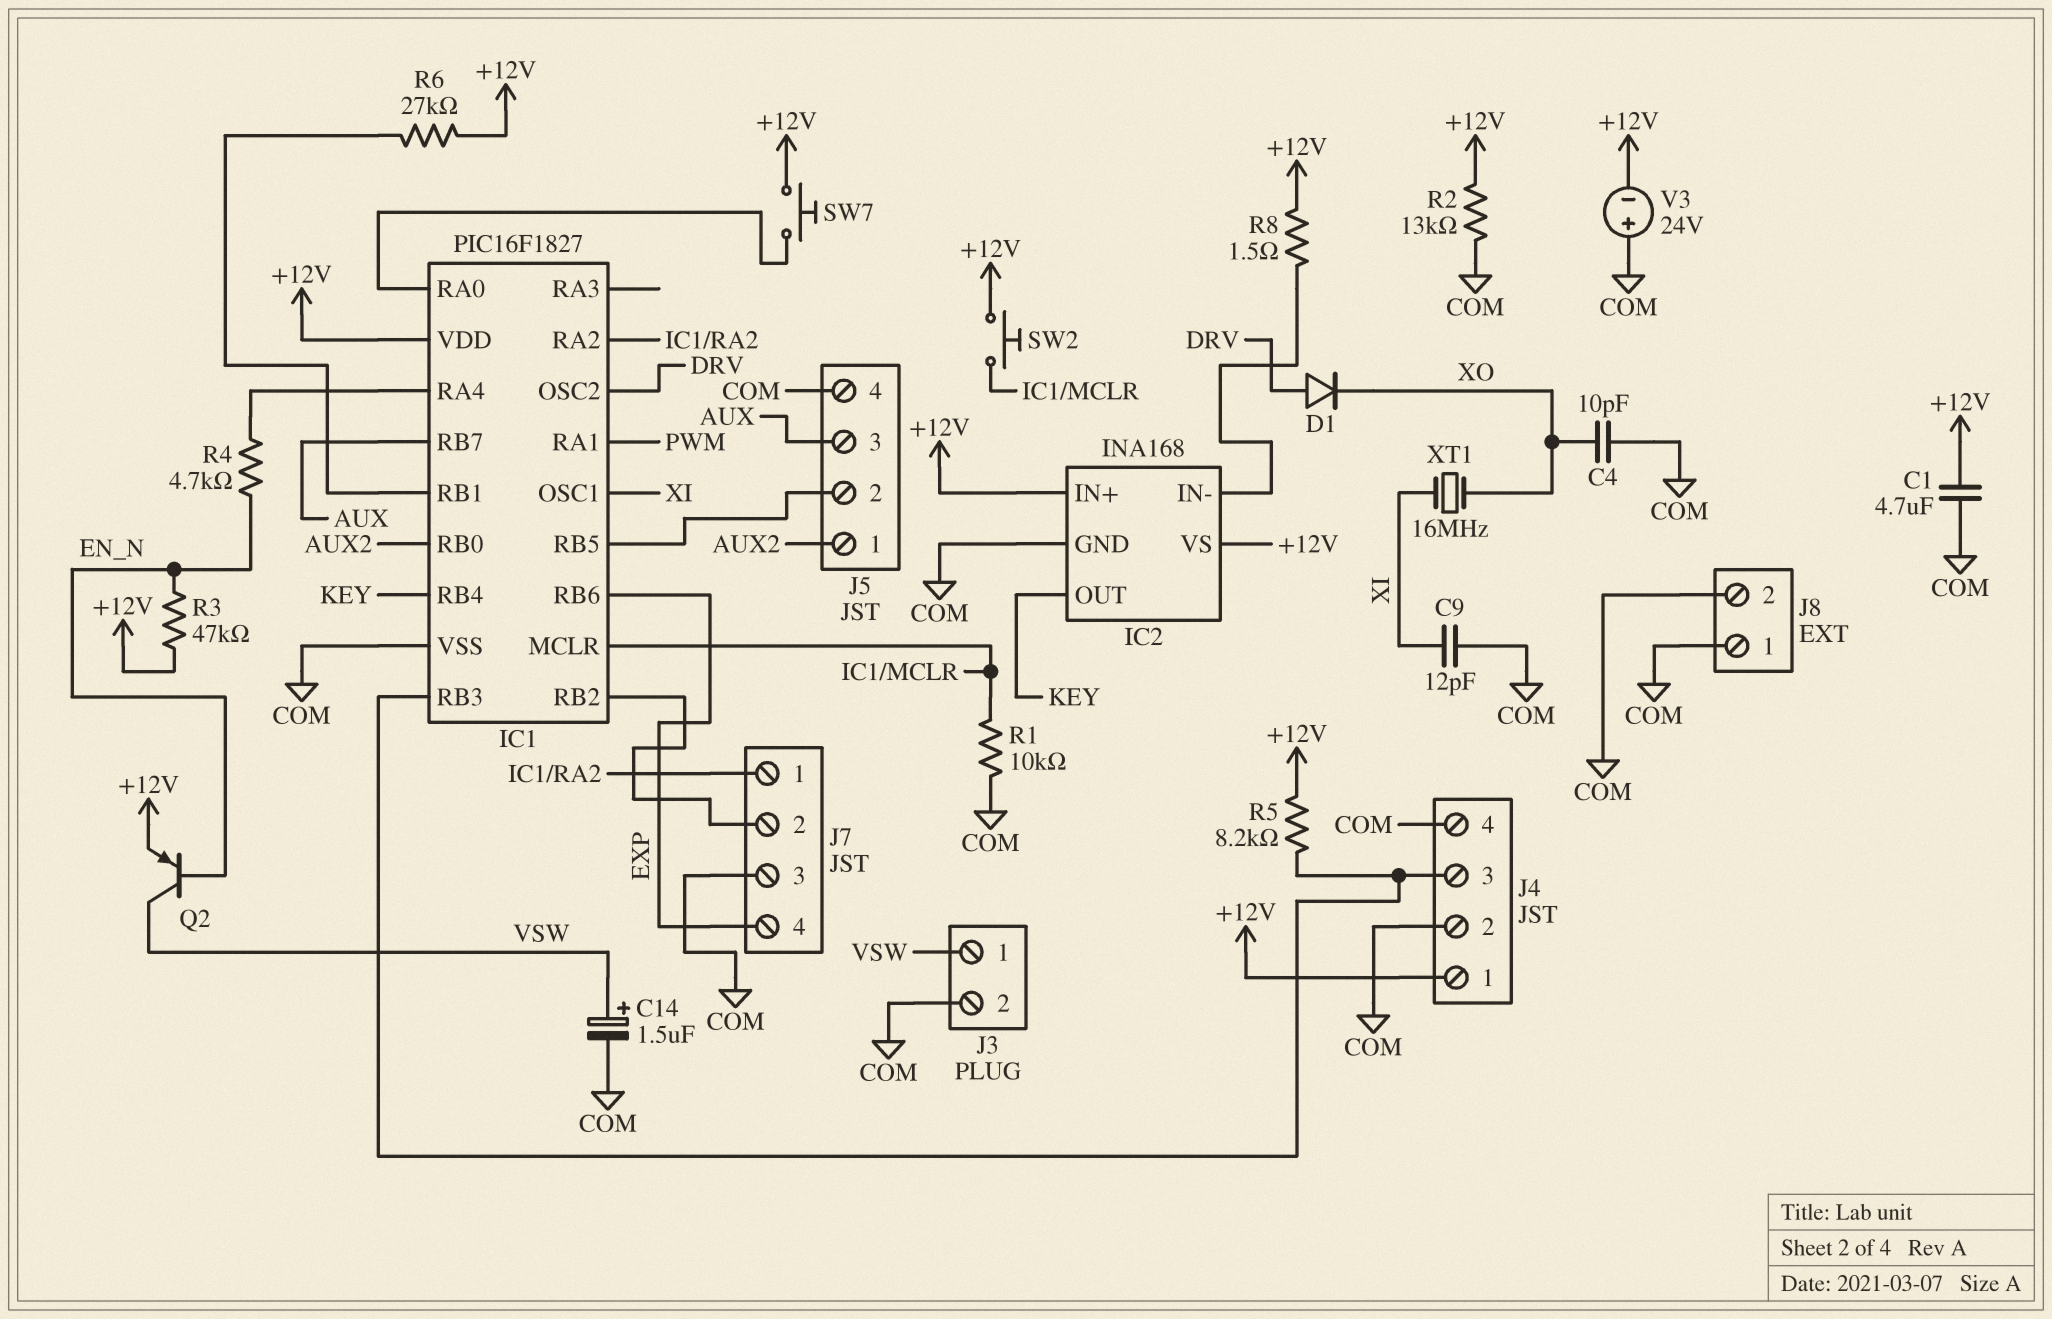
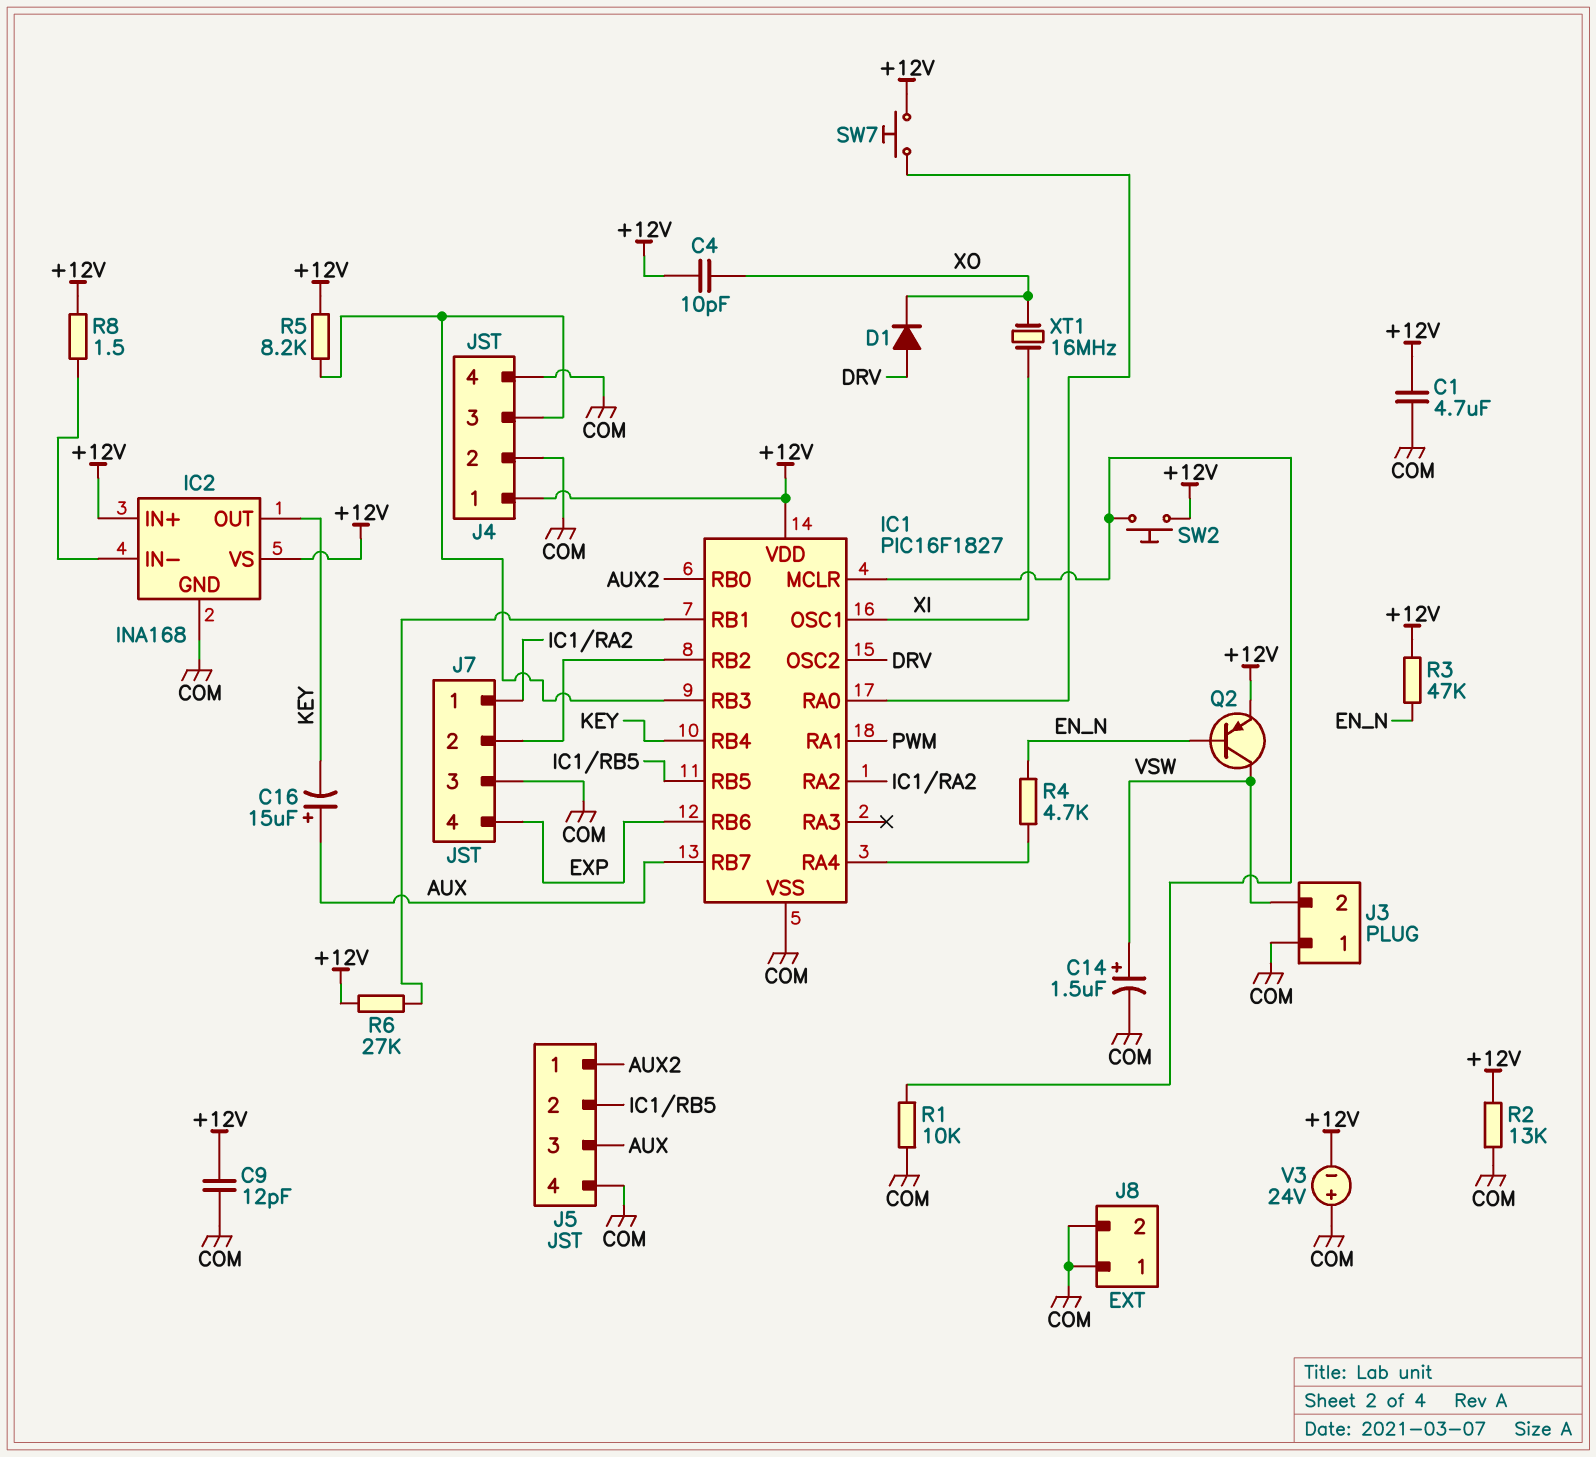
C4: 10pF (COM, XO) -> 10pF (+12V, XO)
C9: 12pF (COM, XI) -> 12pF (+12V, COM)
C16: none -> 15uF (plus AUX, minus KEY)
J3 pin 1: VSW -> COM
J3 pin 2: COM -> VSW

